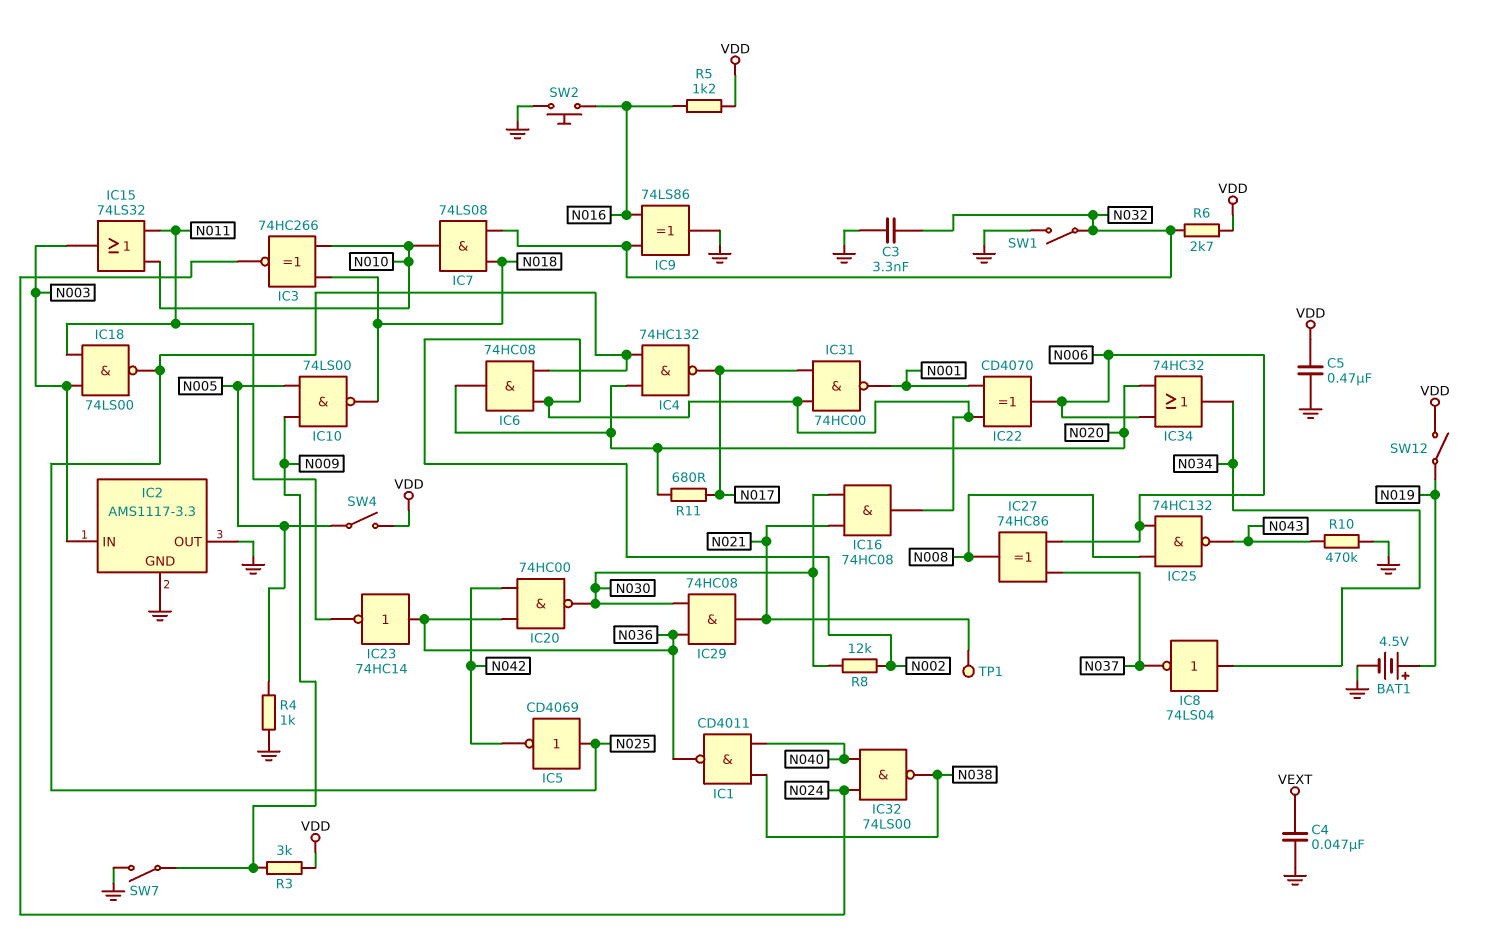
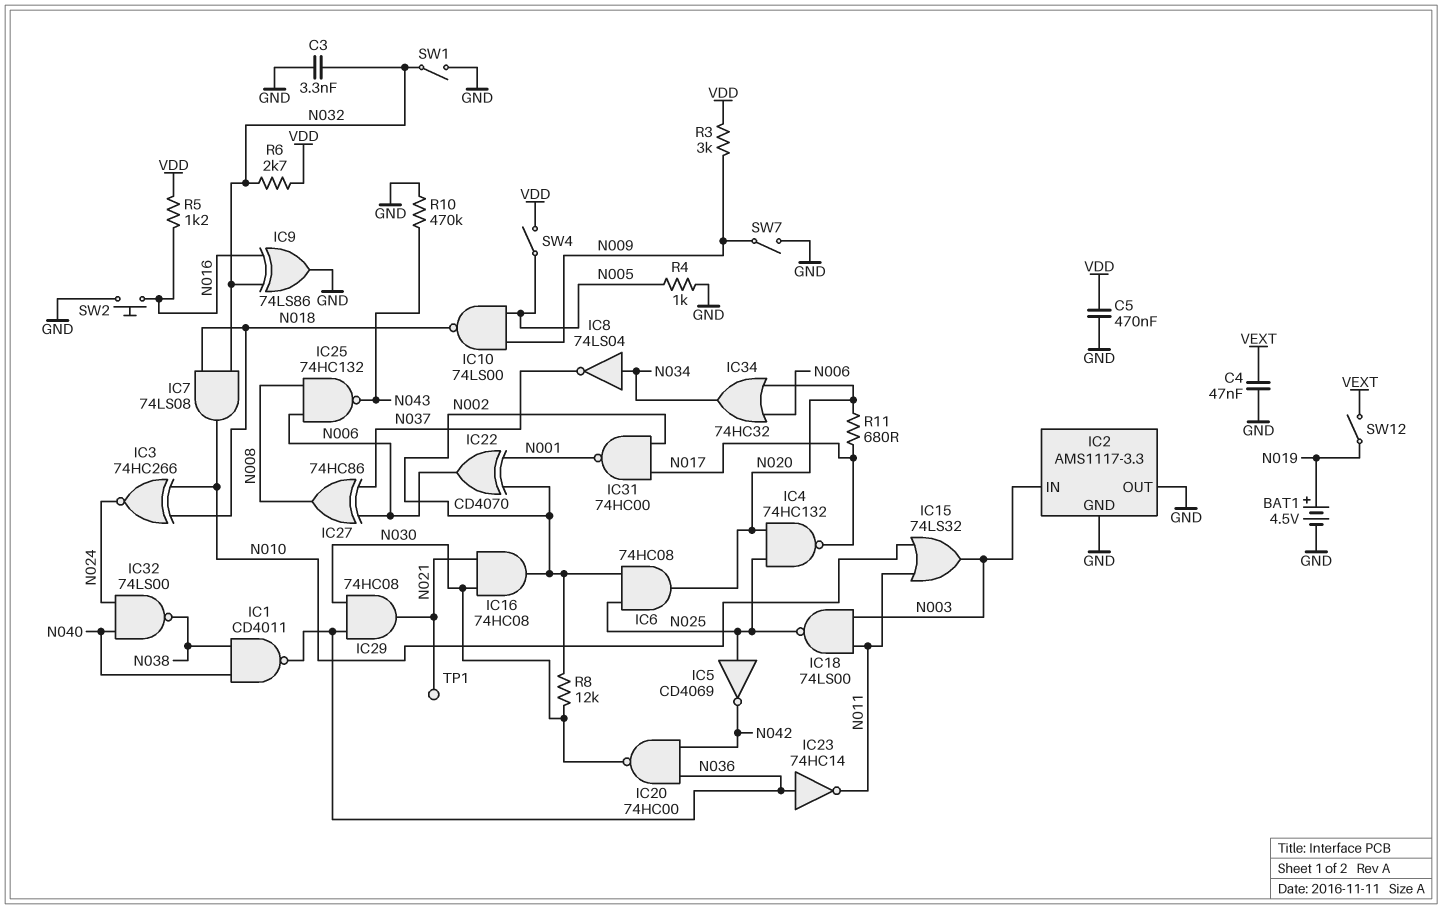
SW12: switch (N019, VDD) -> switch (N019, VEXT)

